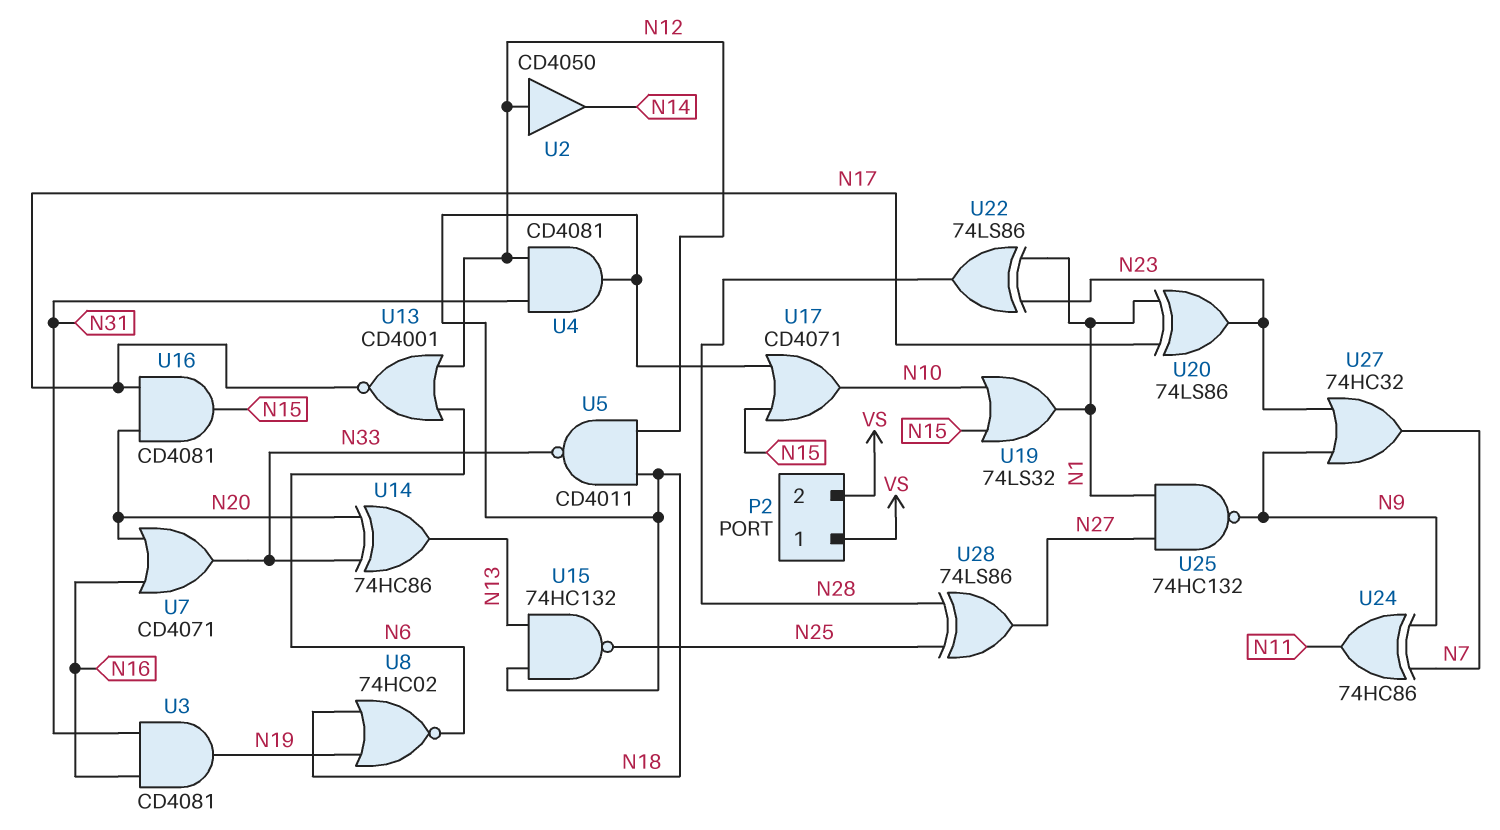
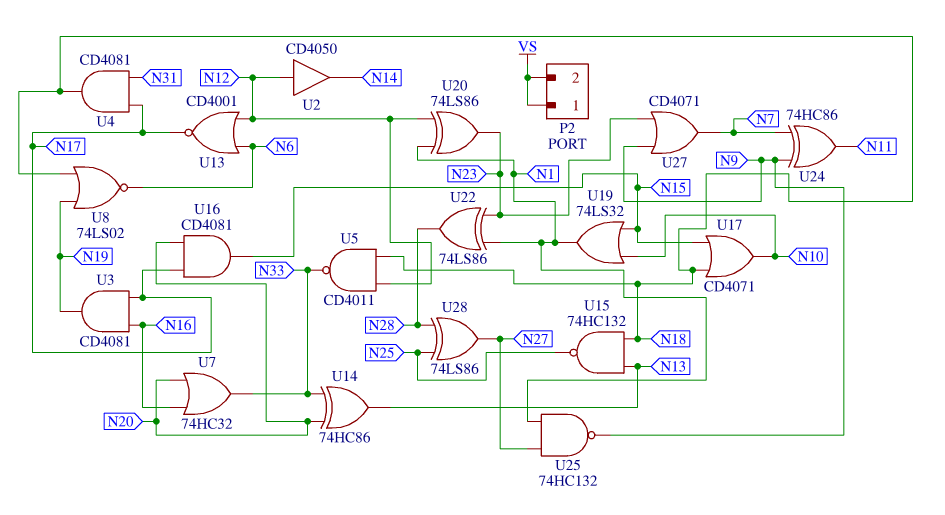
U3: AND CD4081 (in N16, in N31, out N19) -> AND CD4081 (in N16, in N17, out N19)
U4: AND CD4081 (in N12, in N31, out N18) -> AND CD4081 (in N17, in N31, out N18)
U7: OR CD4071 (in N16, in N20, out N33) -> OR 74HC32 (in N16, in N20, out N33)
U8: NOR 74HC02 (in N18, in N19, out N6) -> NOR 74LS02 (in N18, in N19, out N6)
U20: XOR 74LS86 (in N1, in N17, out N23) -> XOR 74LS86 (in N1, in N12, out N23)
U27: OR 74HC32 (in N9, in N23, out N7) -> OR CD4071 (in N9, in N23, out N7)

